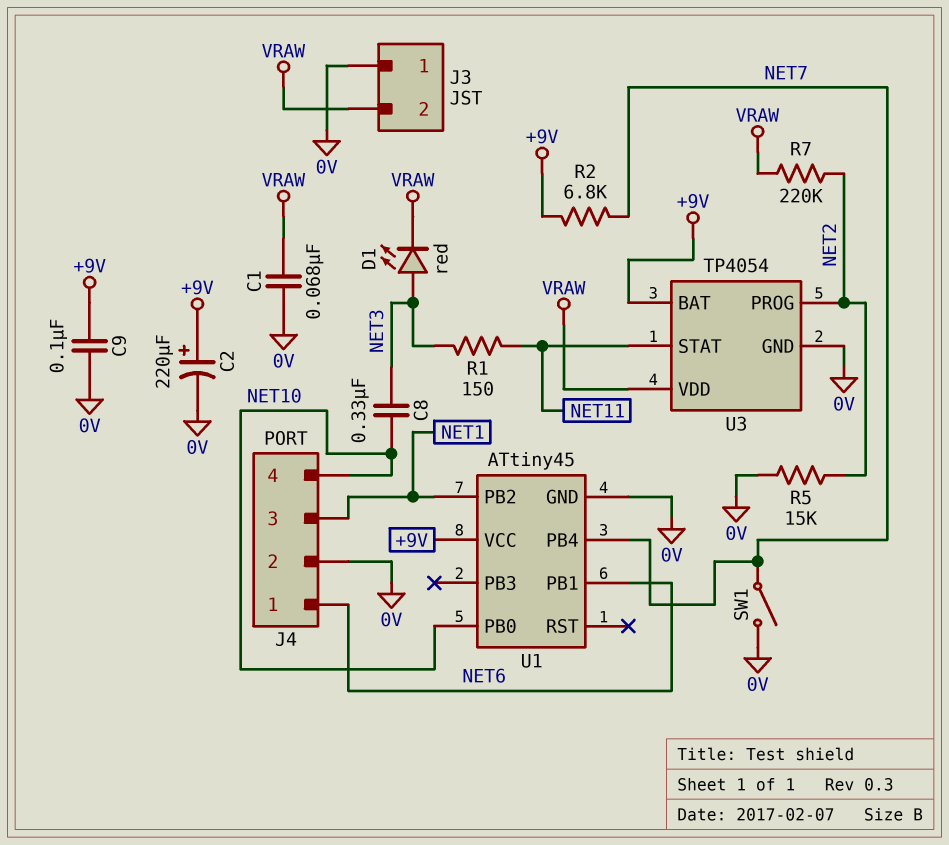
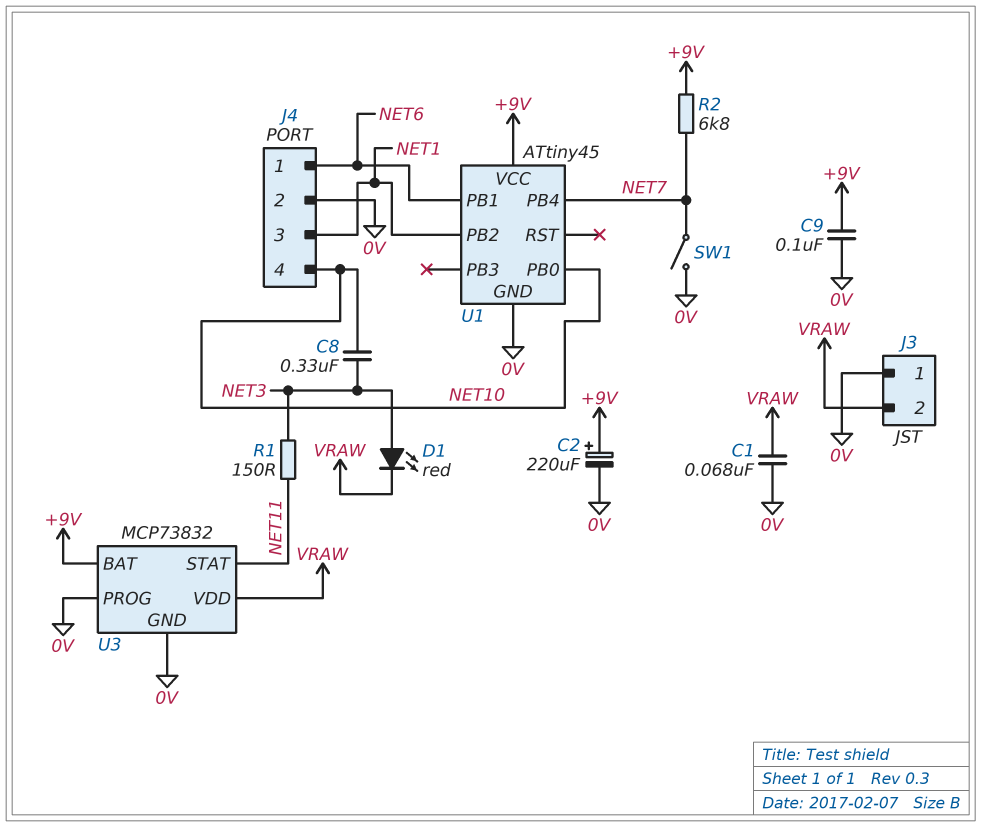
R5: 15k (0V, NET2) -> none
R7: 220k (NET2, VRAW) -> none
U3: TP4054 -> MCP73832
U3 pin PROG: NET2 -> 0V

